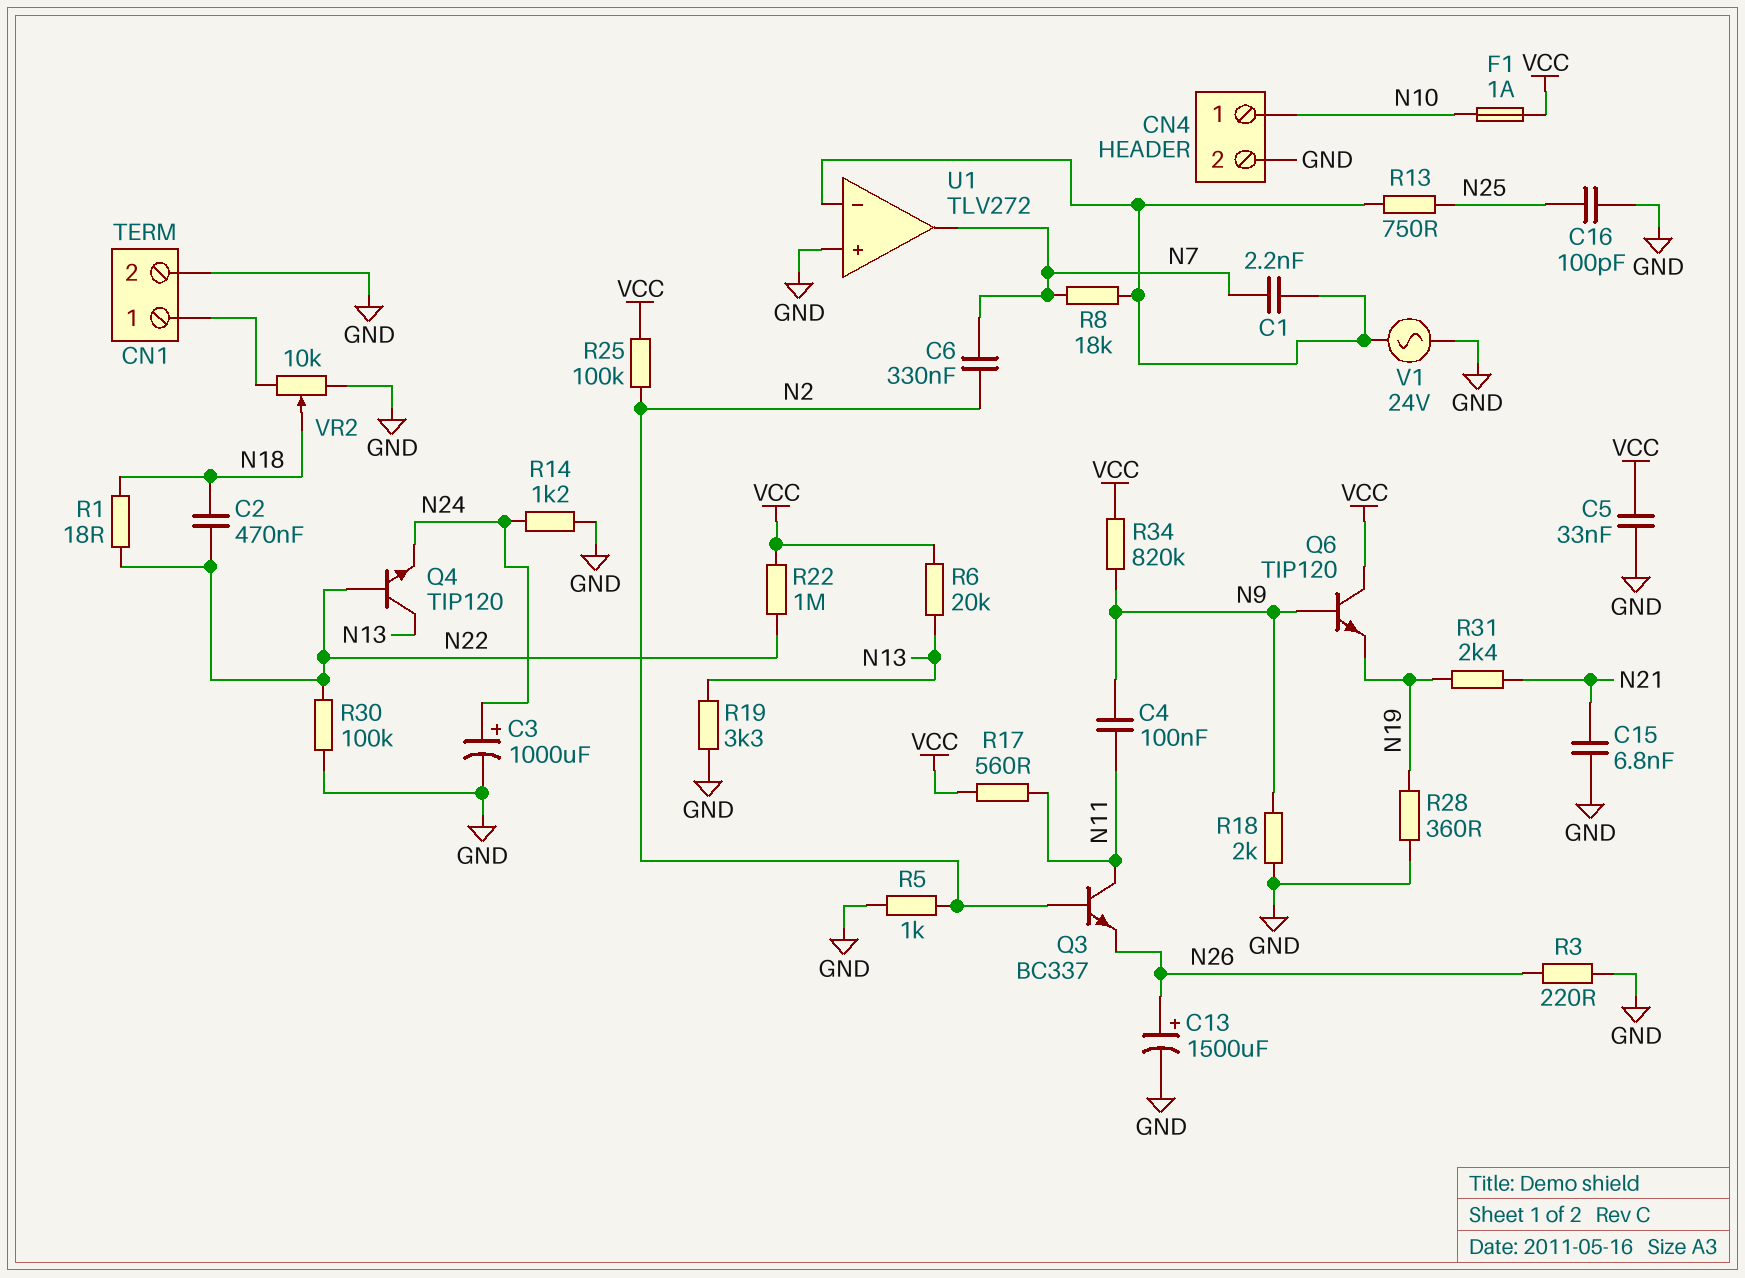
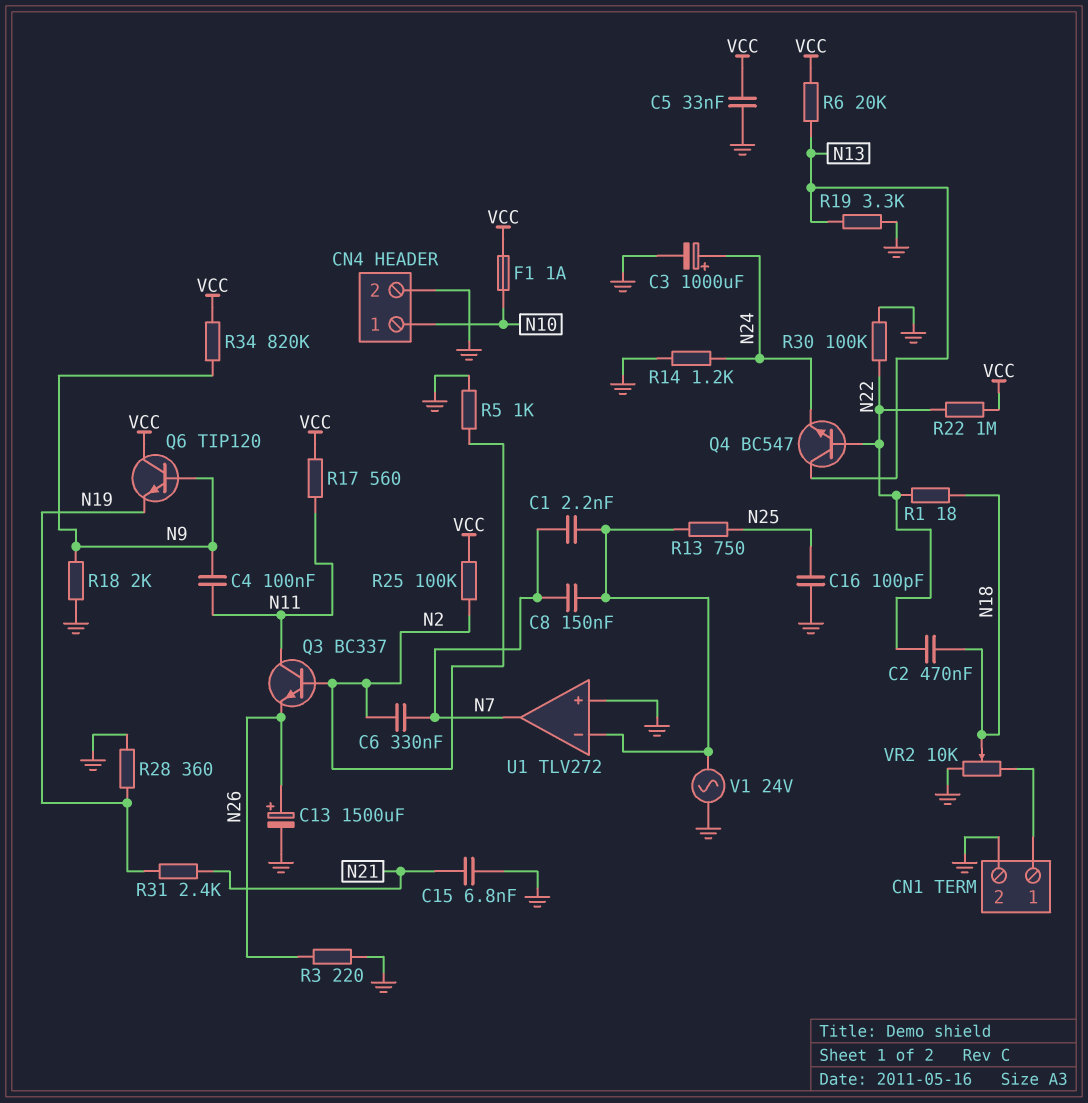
C8: none -> 150nF (N7, U1/in-)
Q4: NPN TIP120 (B N22, C N13, E N24) -> NPN BC547 (B N22, C N13, E N24)
R8: 18k (N7, U1/in-) -> none

